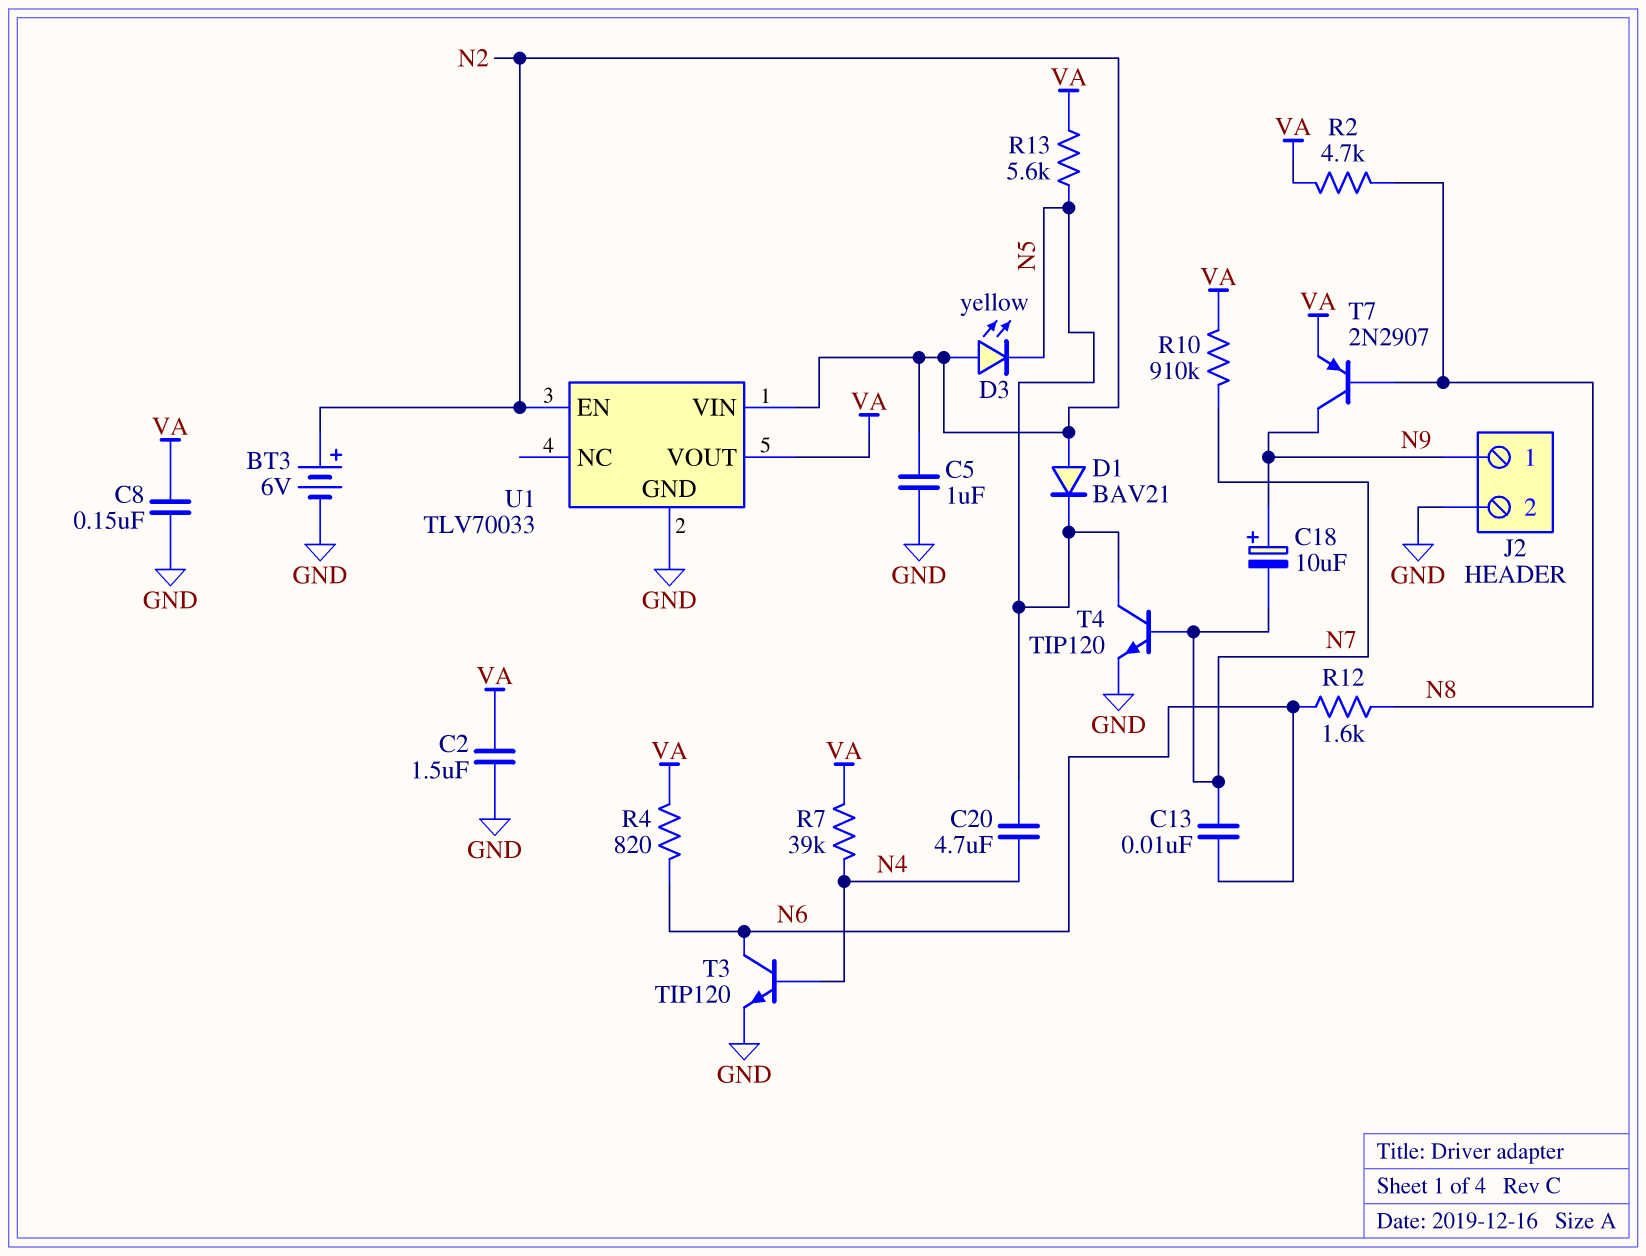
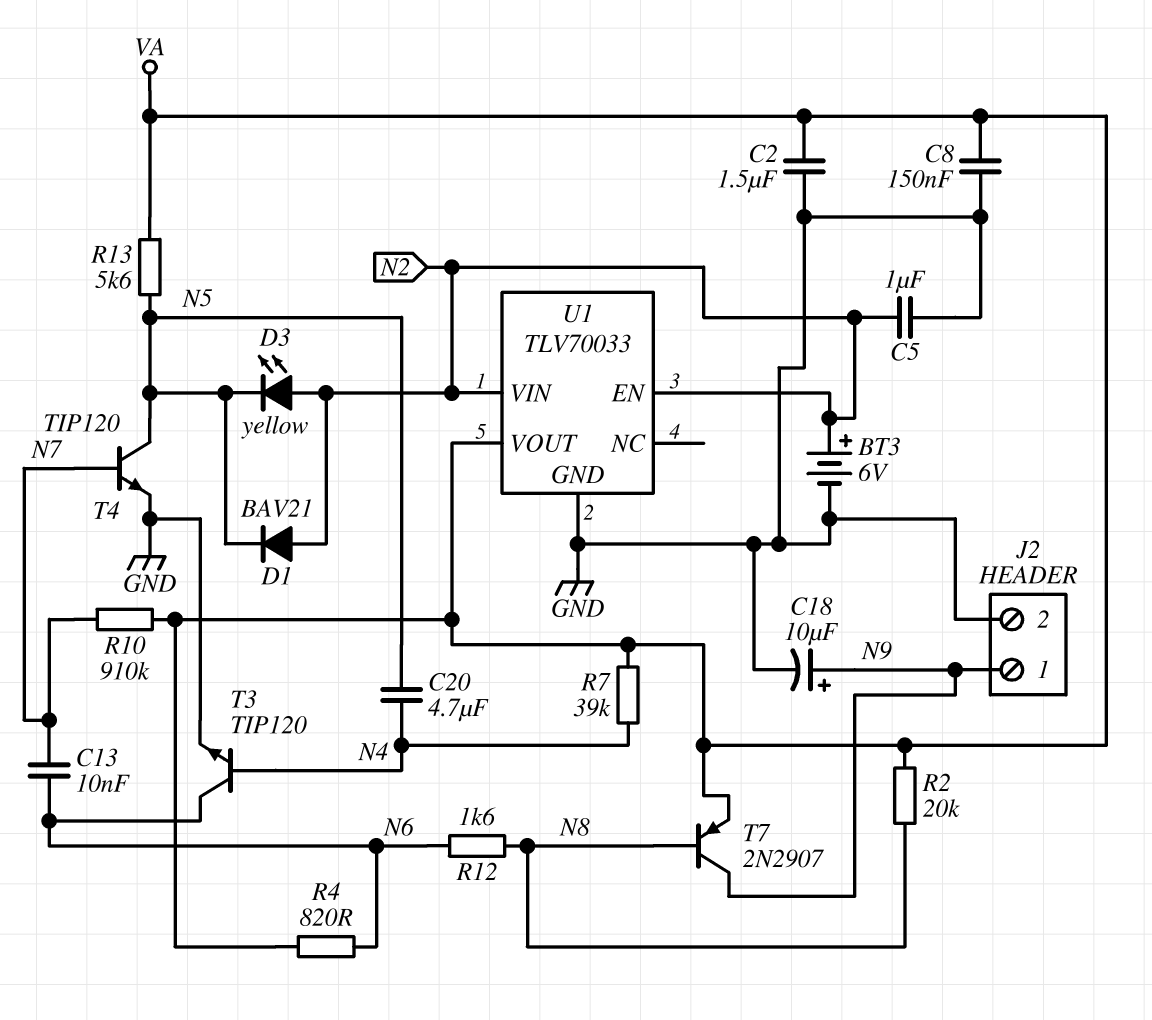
C18: 10uF (plus N9, minus N7) -> 10uF (plus N9, minus GND)
R2: 4.7k (N8, VA) -> 20k (N8, VA)

